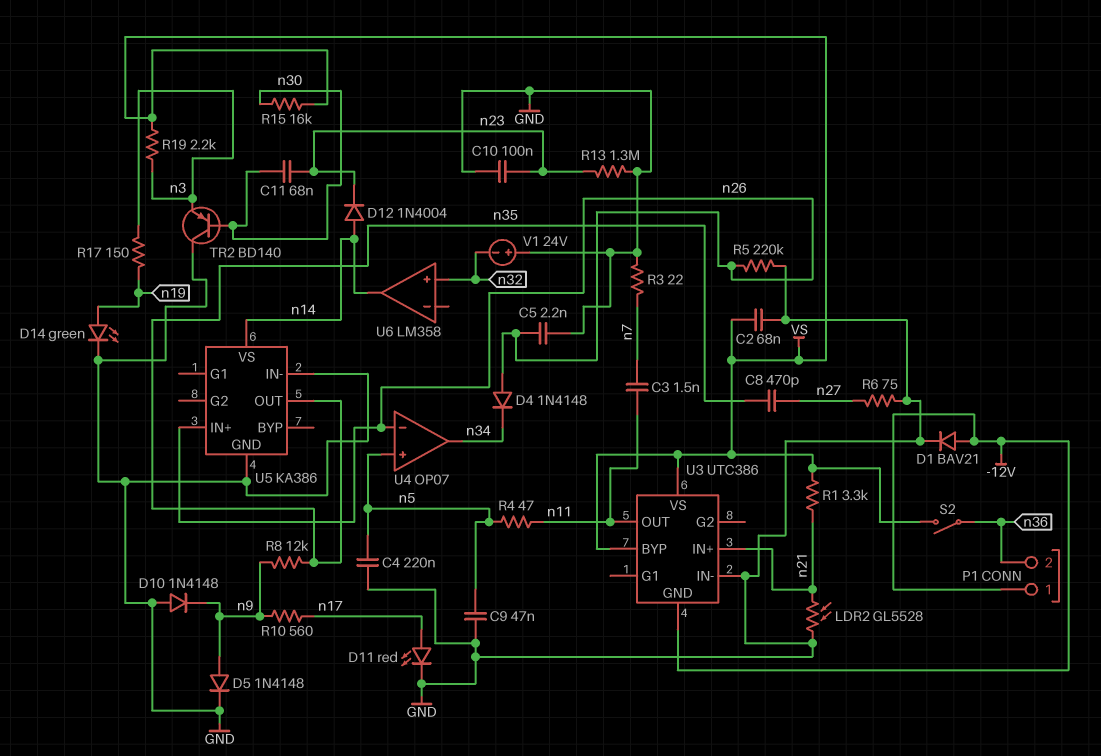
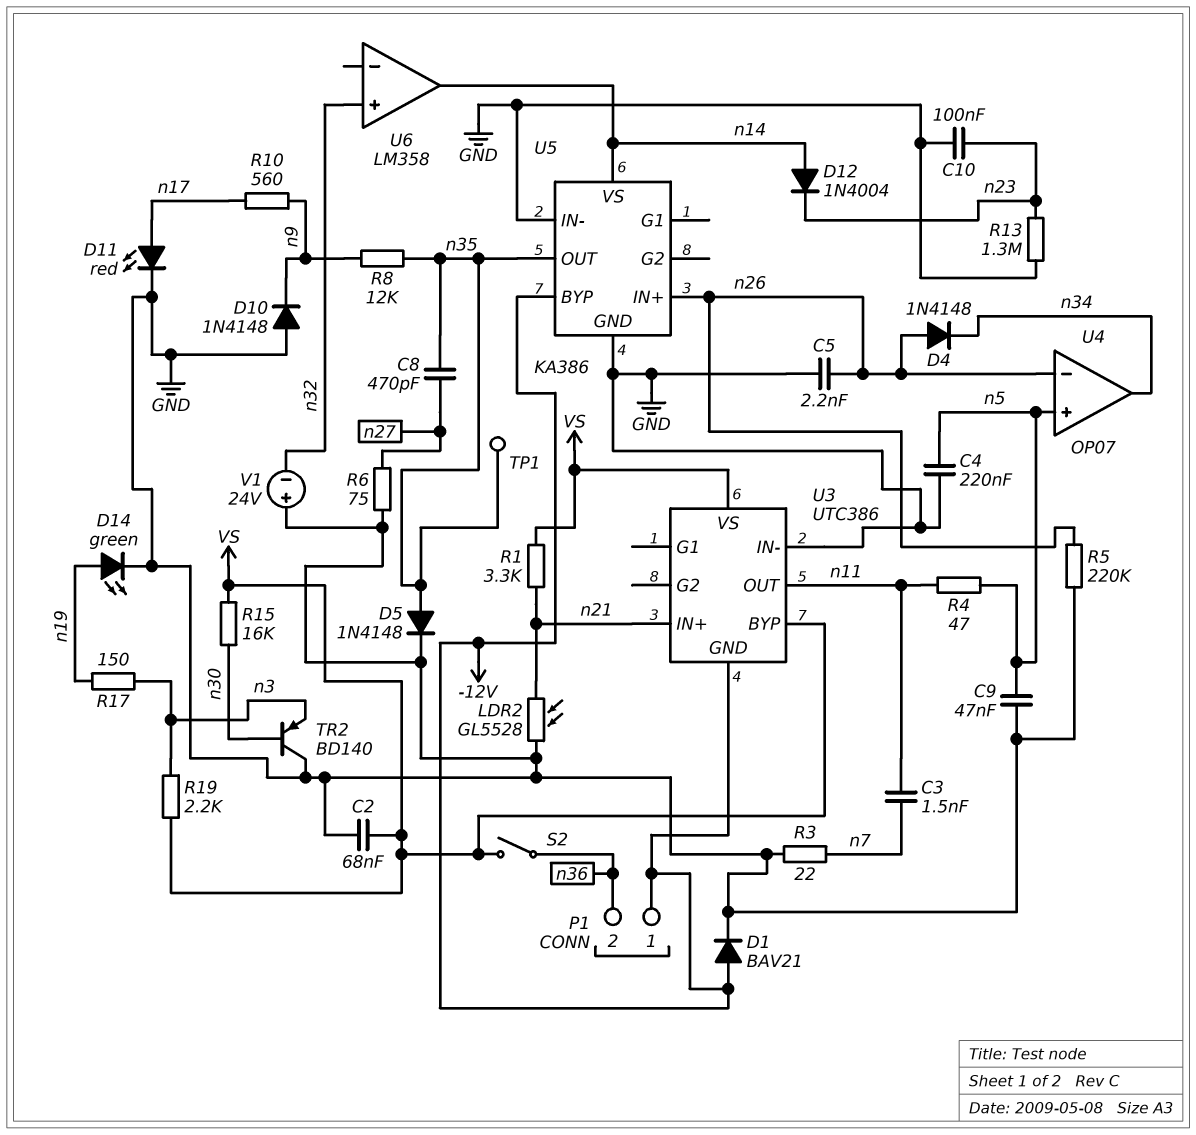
C11: 68nF (n23, n30) -> none
D5: diode 1N4148 (A n9, K GND) -> diode 1N4148 (A n35, K GND)
TP1: none -> test point (n35)
U5 pin BYP: none -> -12V

